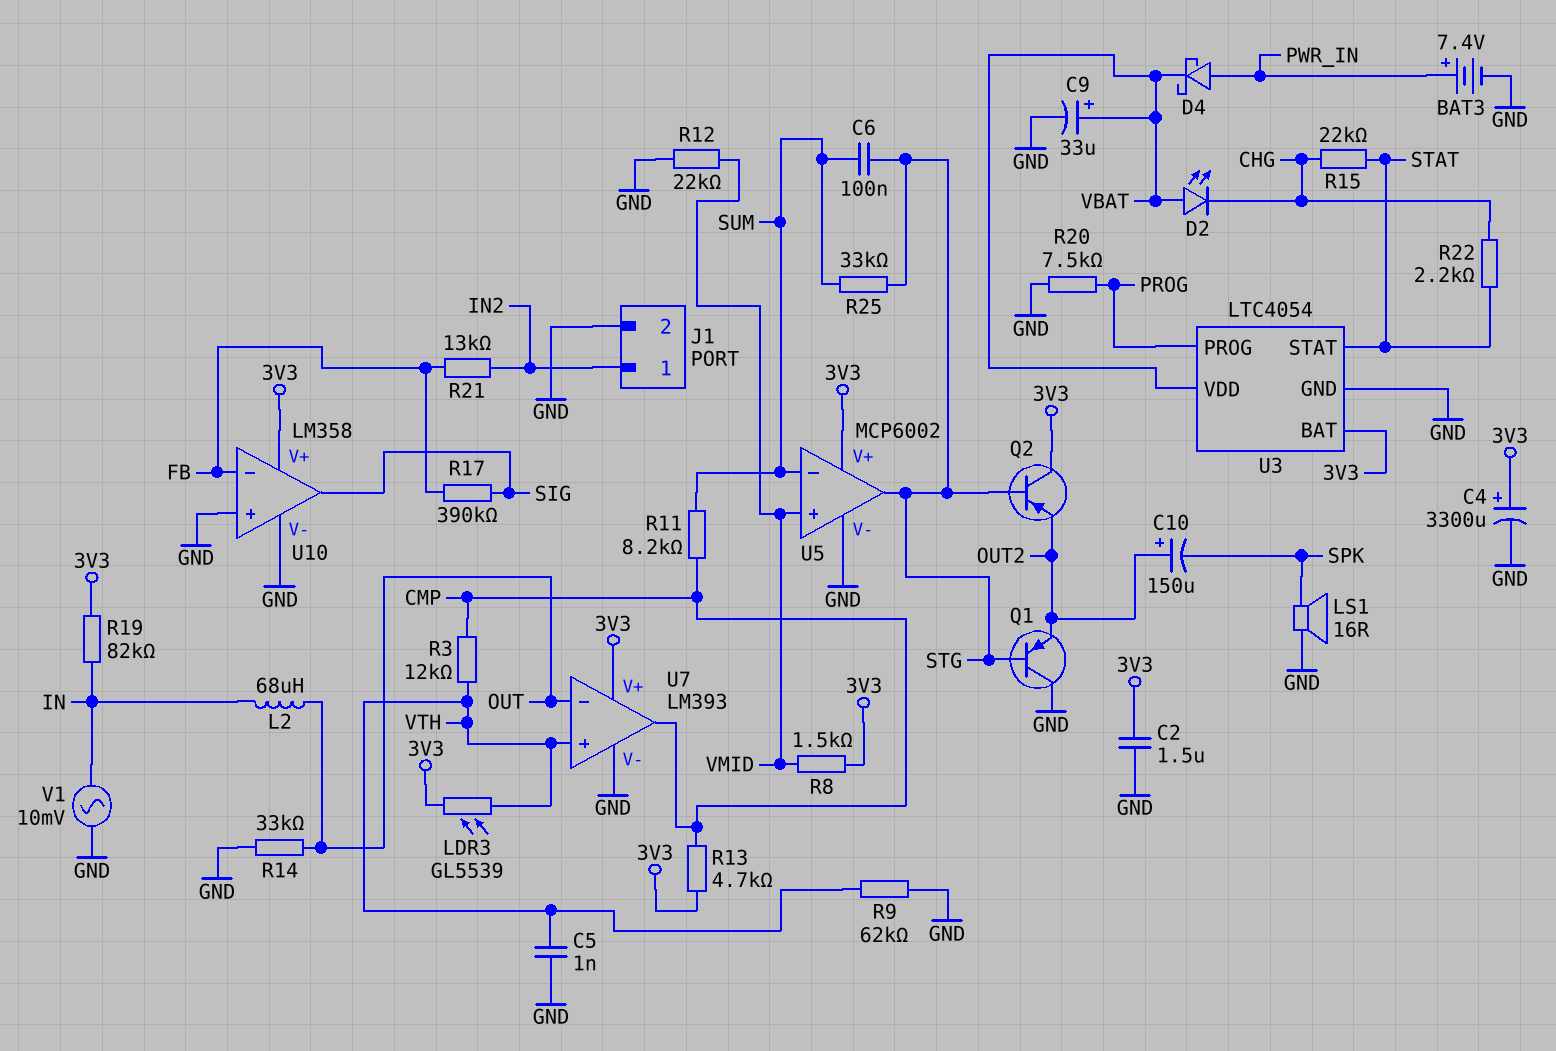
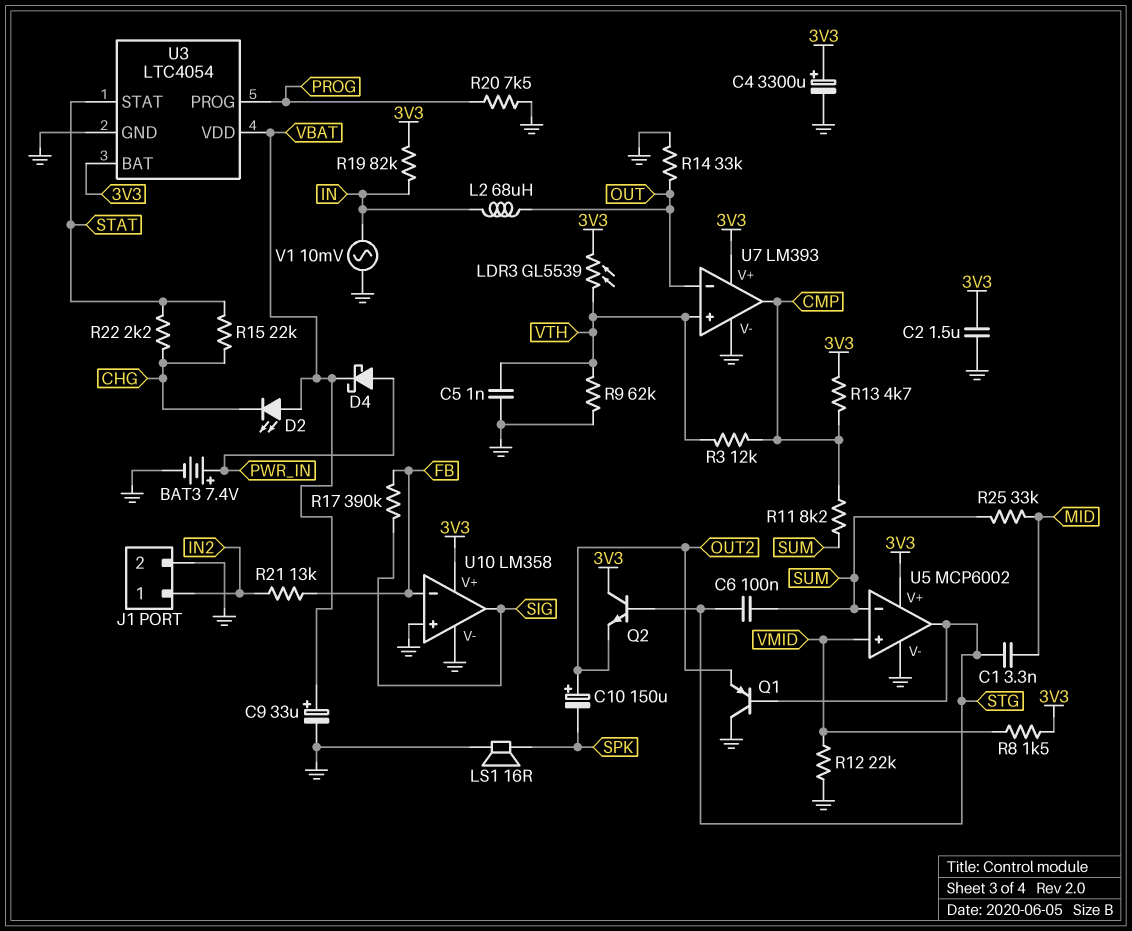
C1: none -> 3.3nF (MID, STG)
Q2: PNP (B STG, C 3V3, E OUT2) -> NPN (B STG, C 3V3, E OUT2)
R25: 33k (STG, SUM) -> 33k (MID, SUM)

